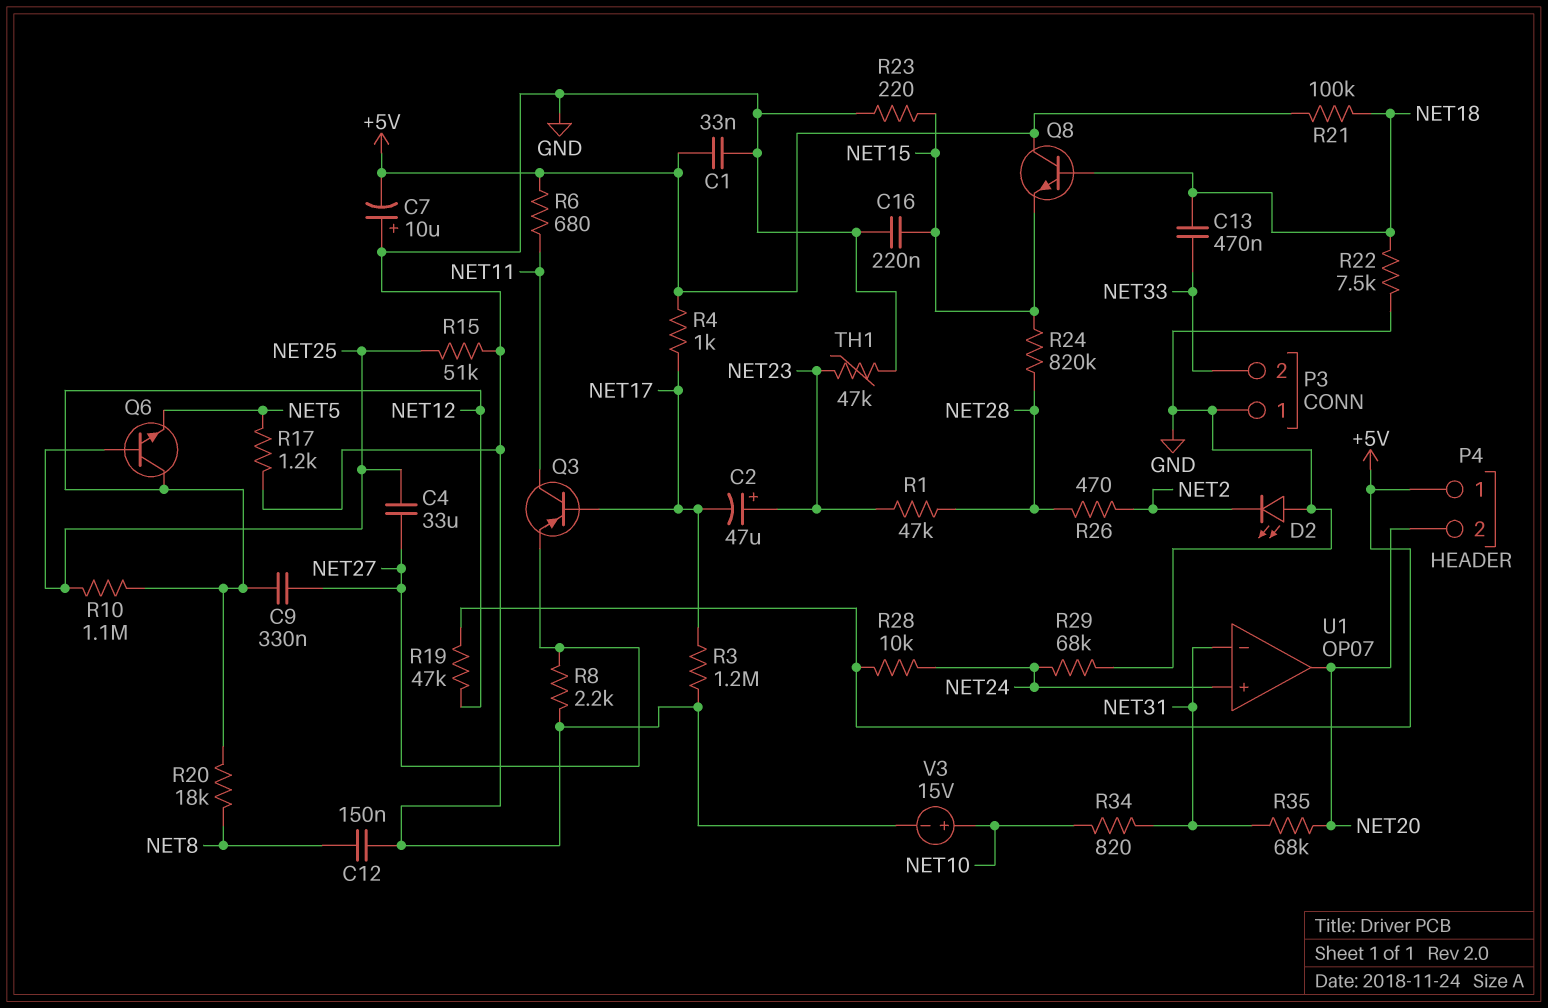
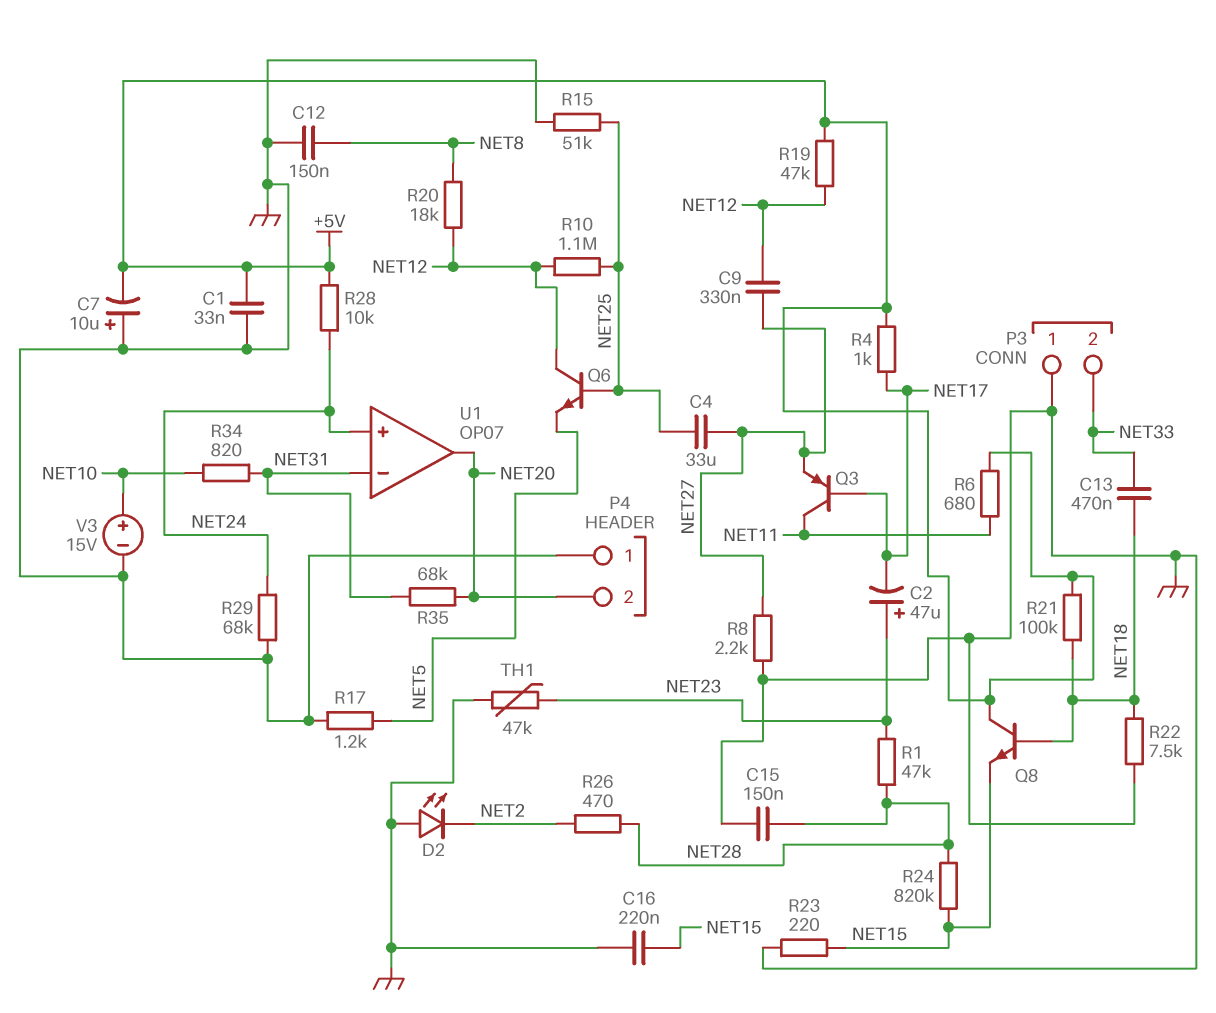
C15: none -> 150nF (GND, NET28)
P4 pin 1: +5V -> GND
R3: 1.2M (GND, NET17) -> none

